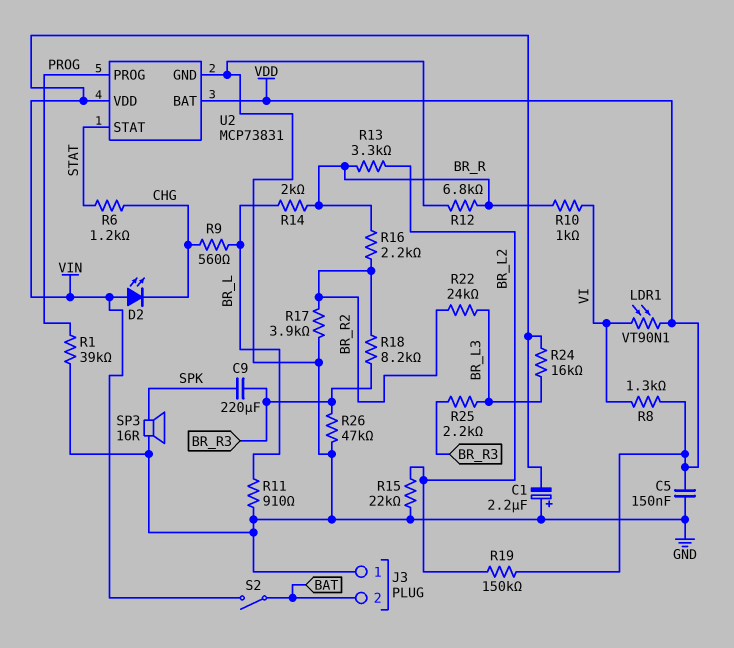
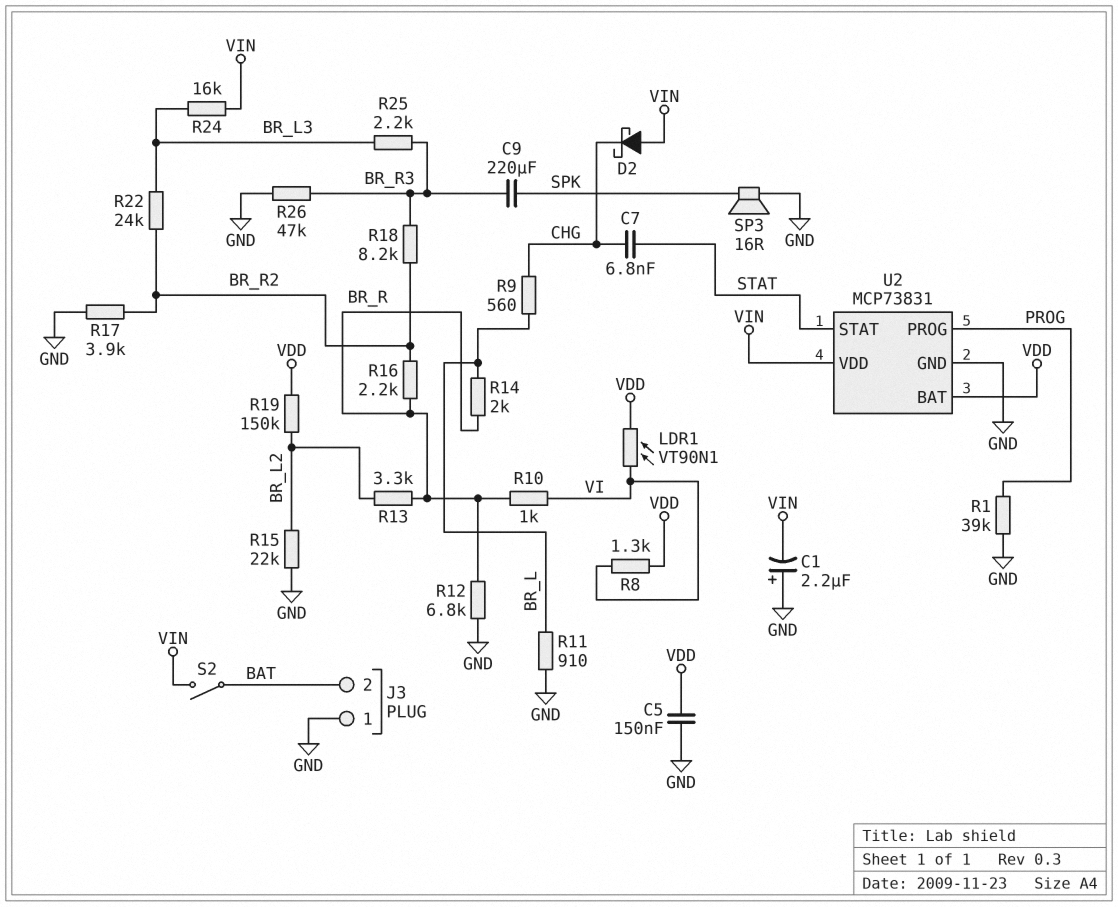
C7: none -> 6.8nF (CHG, STAT)
D2: LED (A VIN, K CHG) -> schottky (A VIN, K CHG)
R6: 1.2k (CHG, STAT) -> none

